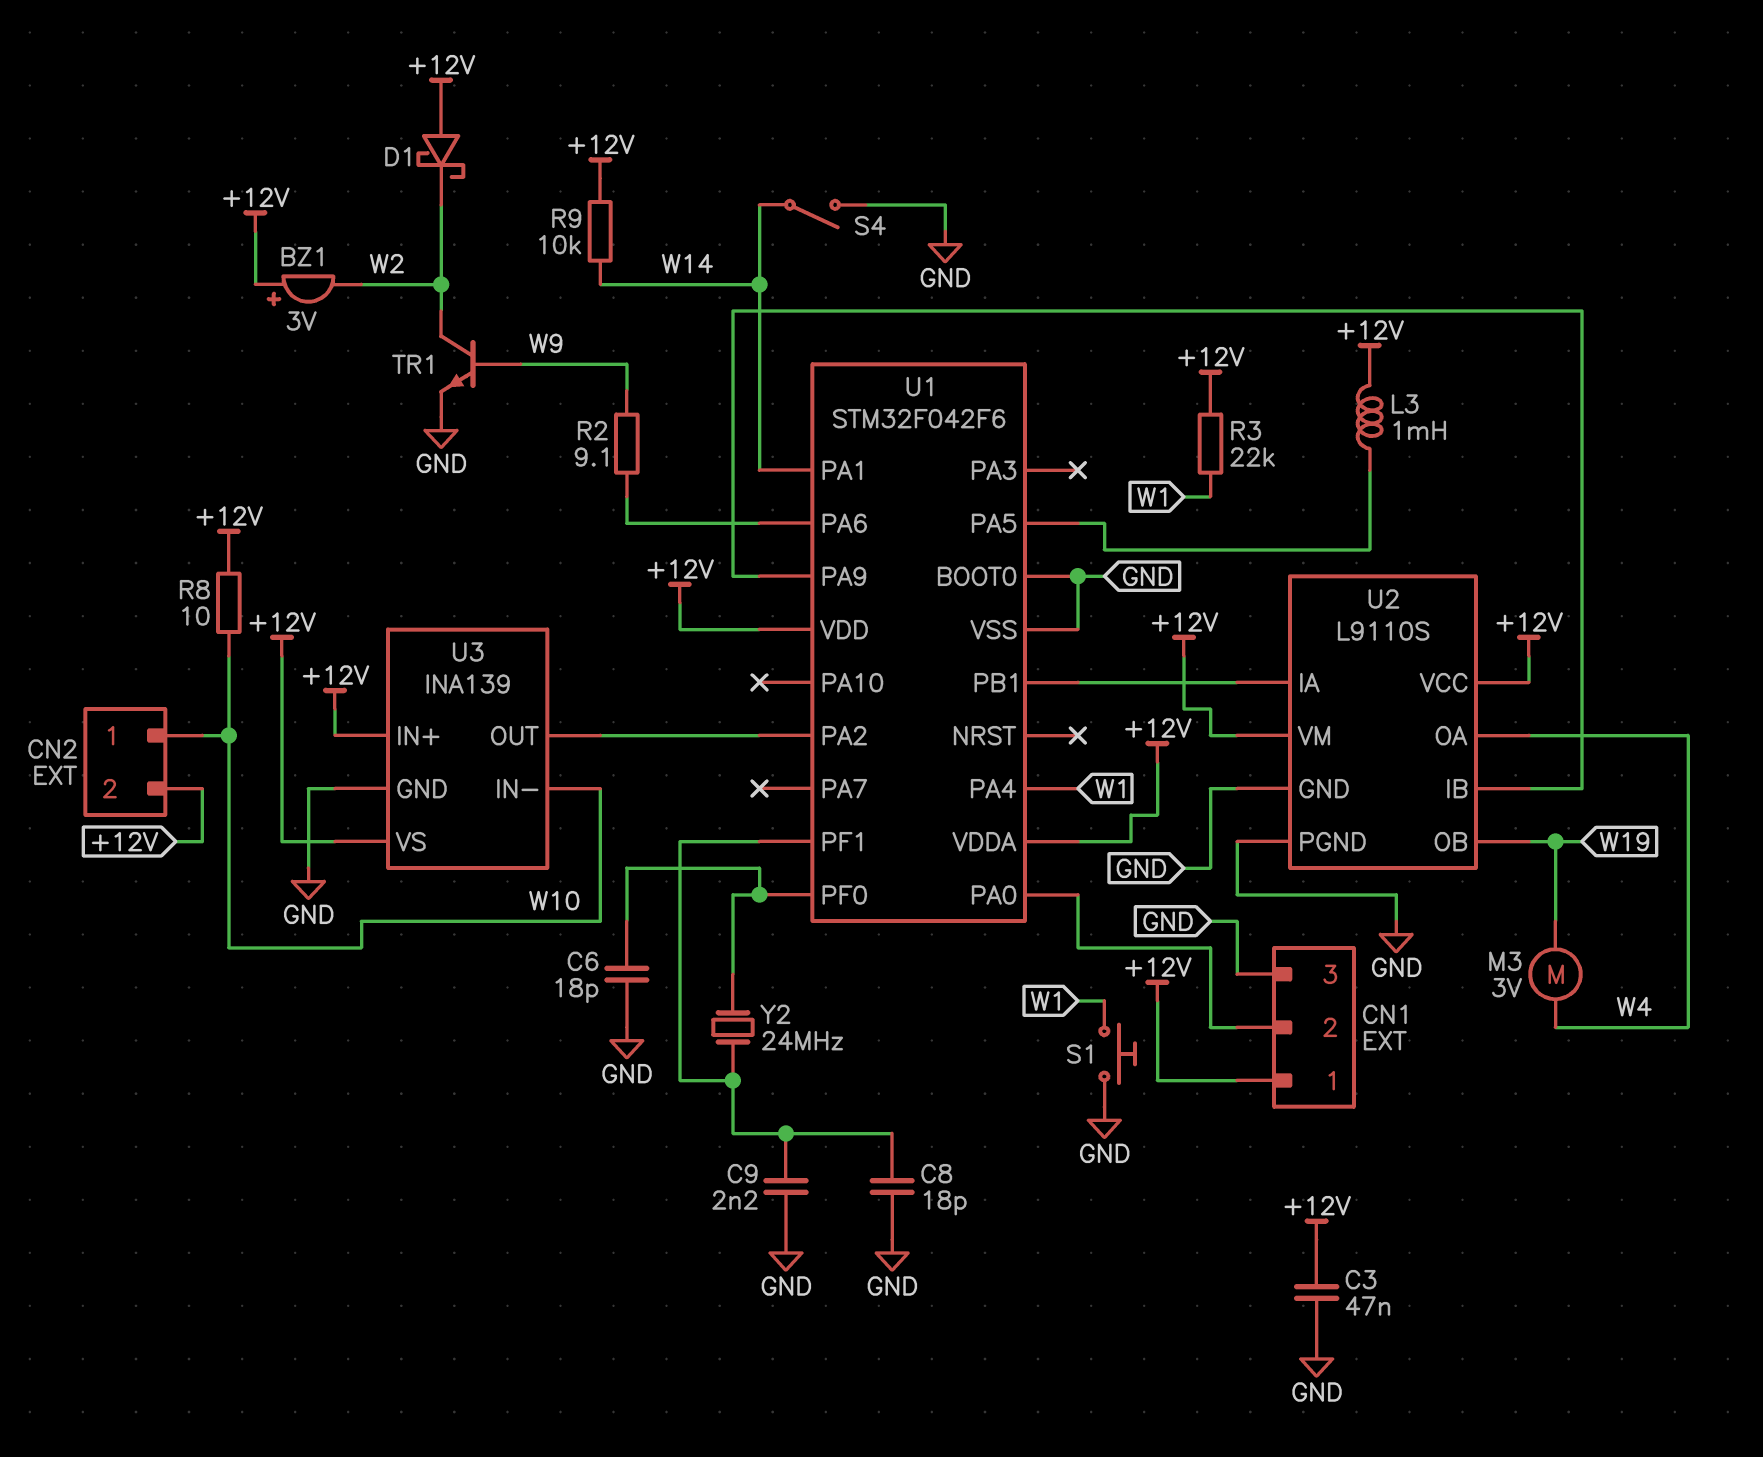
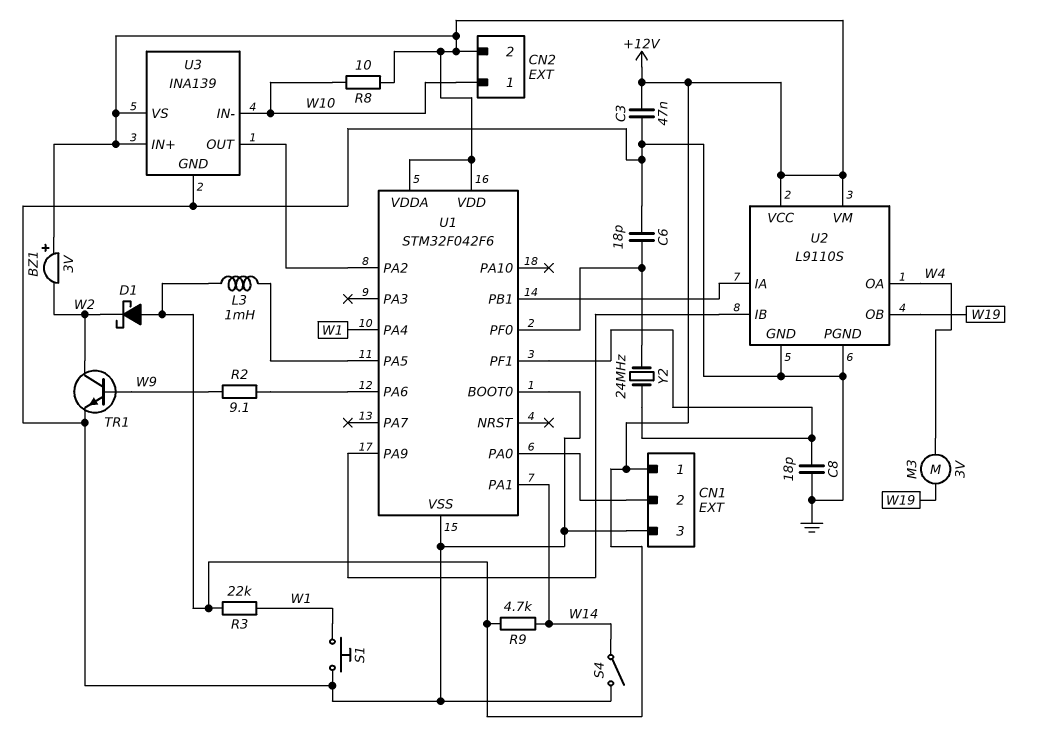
C9: 2.2nF (GND, U1/PF1) -> none
R9: 10k (+12V, W14) -> 4.7k (+12V, W14)

